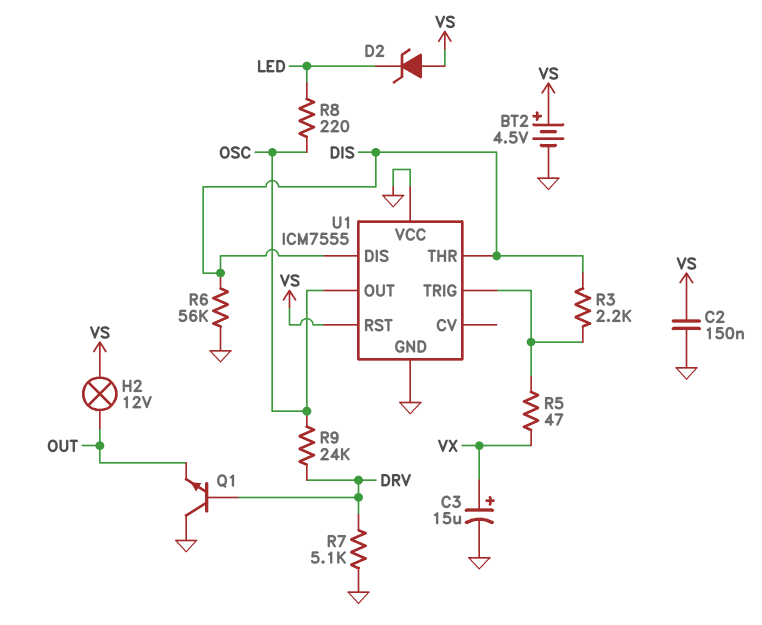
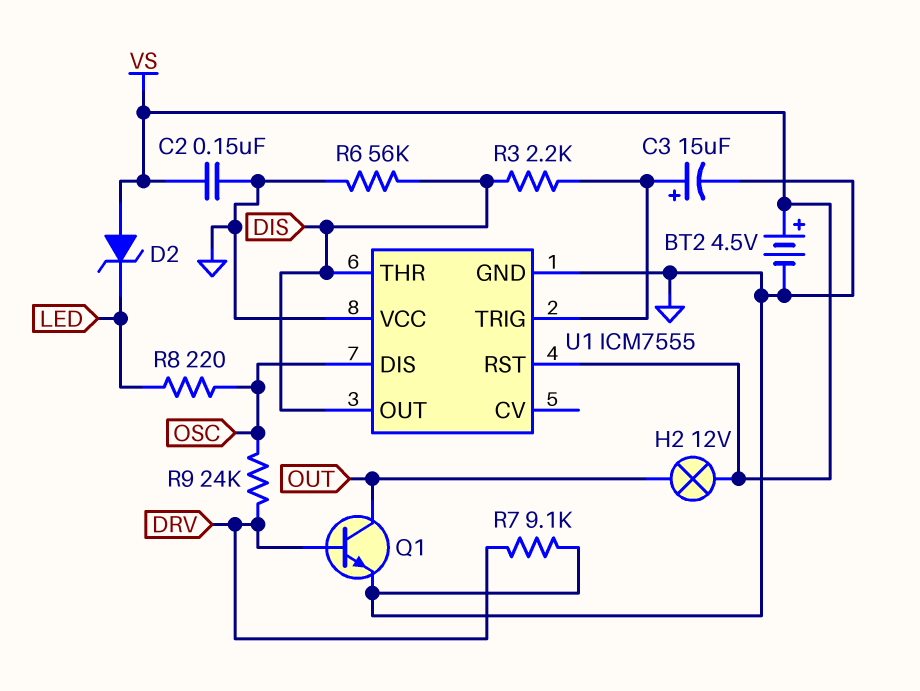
C3: 15uF (plus VX, minus GND) -> 15uF (plus U1/TRIG, minus GND)
Q1: NPN (B DRV, C GND, E OUT) -> NPN (B DRV, C OUT, E GND)
R5: 47 (U1/TRIG, VX) -> none
R7: 5.1k (DRV, GND) -> 9.1k (DRV, GND)
U1 pin DIS: DIS -> OSC
U1 pin OUT: OSC -> DIS

